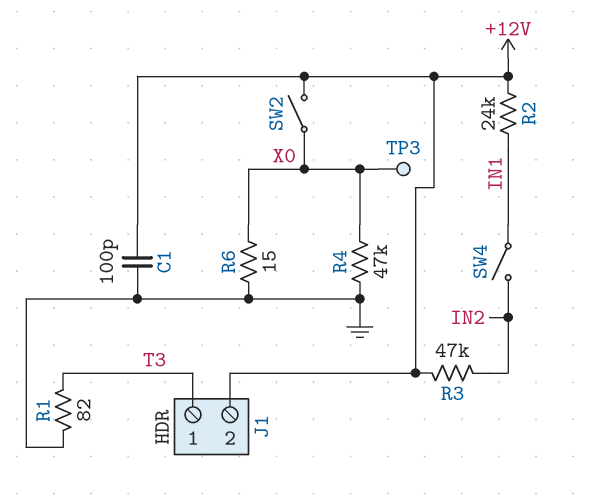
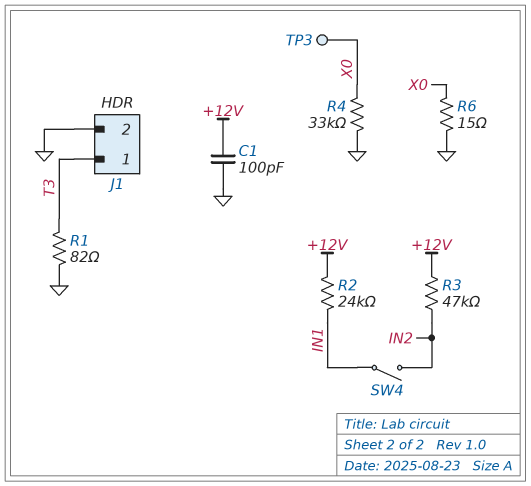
J1 pin 2: +12V -> GND
R4: 47k (GND, X0) -> 33k (GND, X0)
SW2: switch (+12V, X0) -> none

